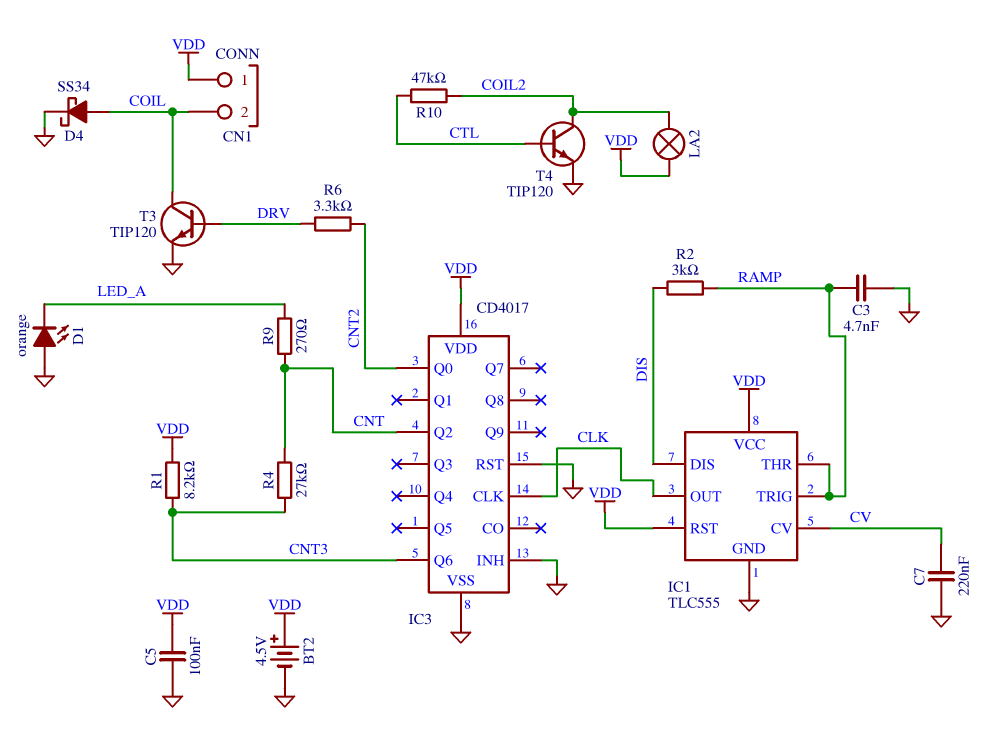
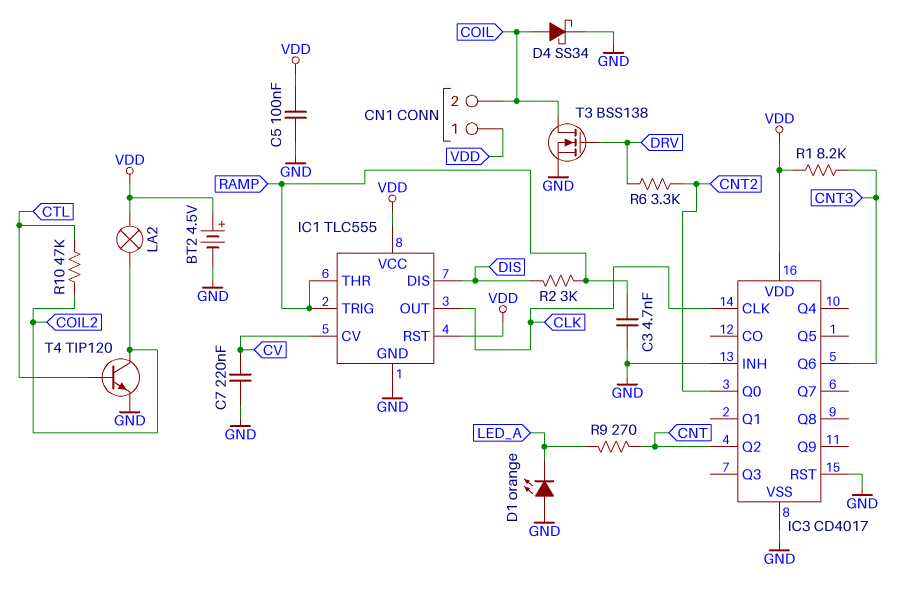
R4: 27k (CNT, CNT3) -> none
T3: NPN TIP120 (B DRV, C COIL, E GND) -> NMOS BSS138 (G DRV, D COIL, S GND)

